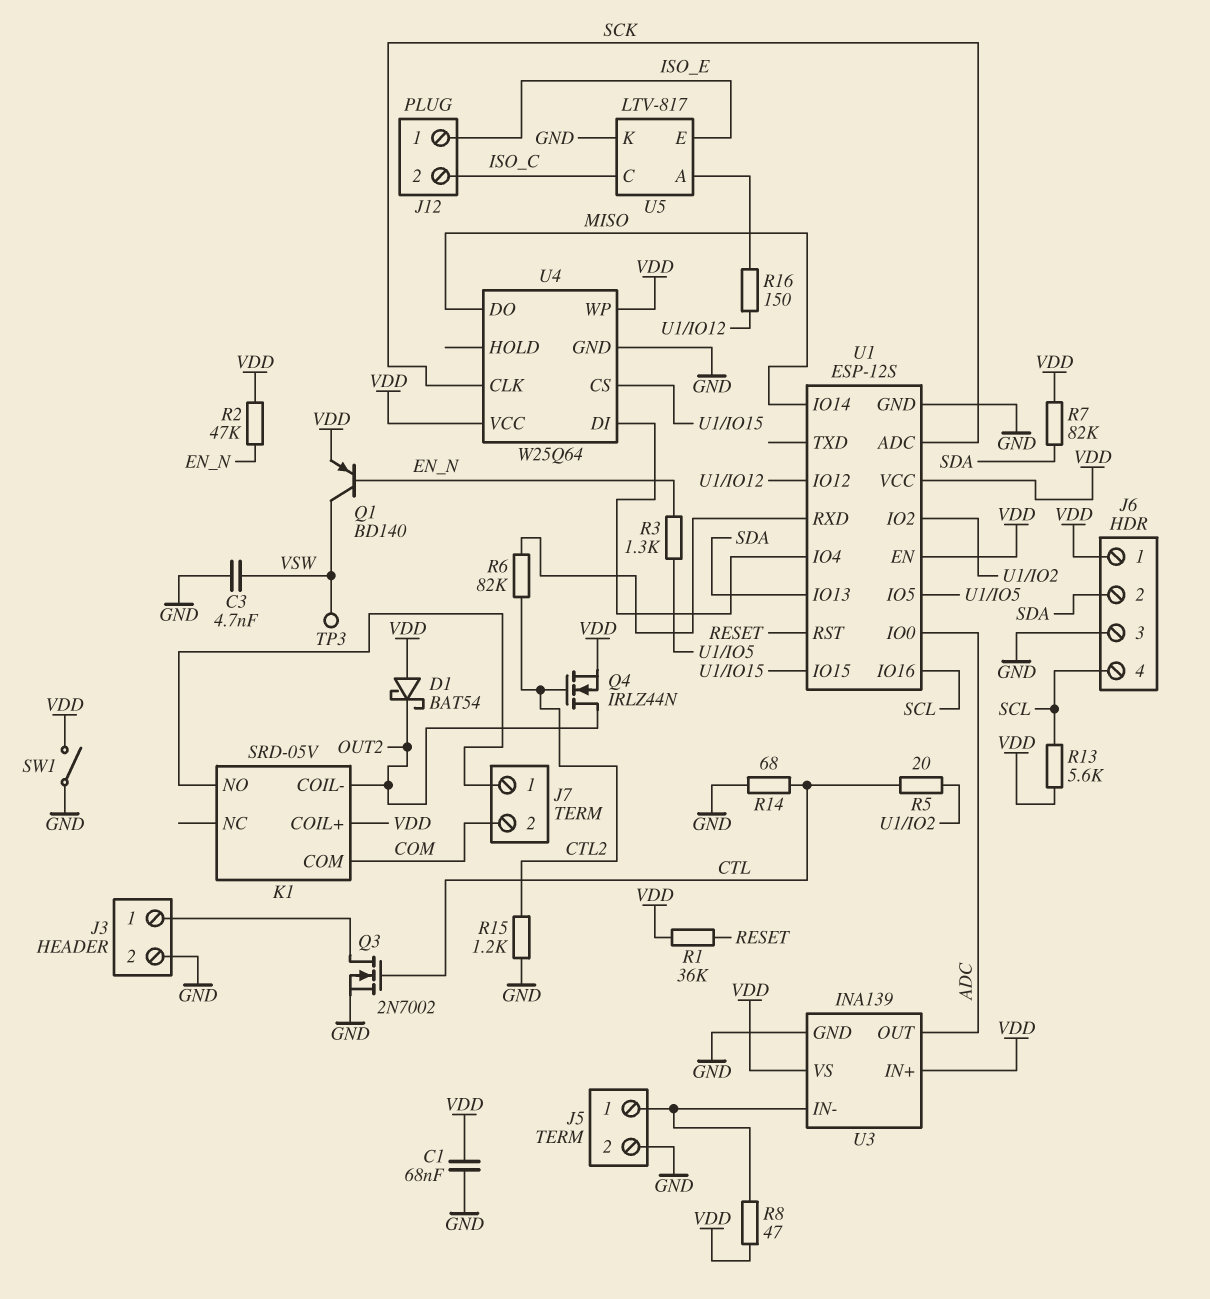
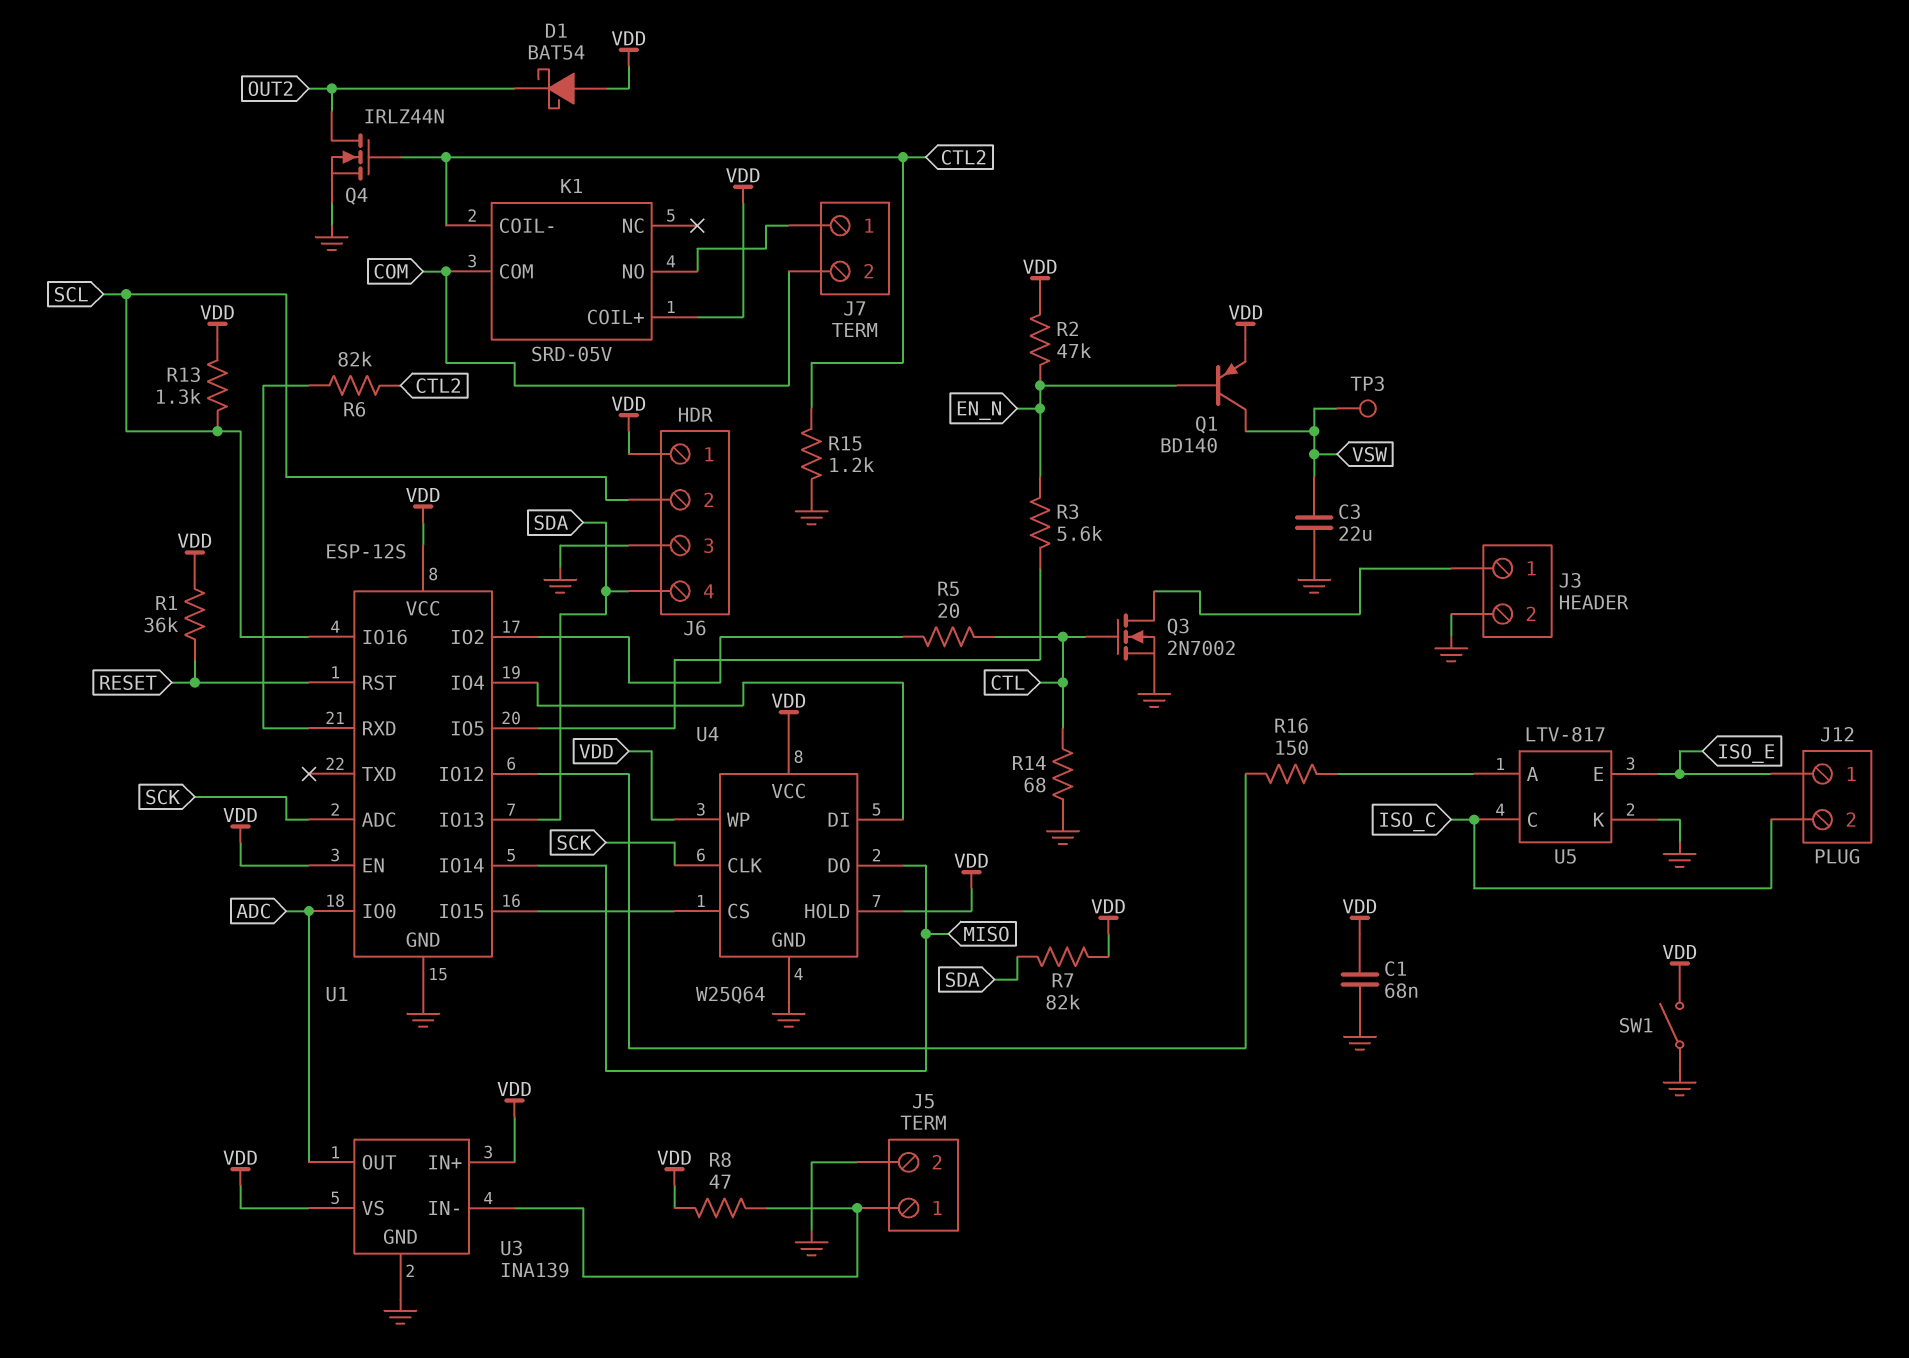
C3: 4.7nF (GND, VSW) -> 22uF (GND, VSW)
J6 pin 2: SDA -> SCL
J6 pin 4: SCL -> SDA
K1 pin COIL-: OUT2 -> CTL2
Q4: NMOS IRLZ44N (G CTL2, D OUT2, S VDD) -> NMOS IRLZ44N (G CTL2, D OUT2, S GND)
R3: 1.3k (EN_N, U1/IO5) -> 5.6k (EN_N, U1/IO5)
R13: 5.6k (SCL, VDD) -> 1.3k (SCL, VDD)
U4 pin HOLD: none -> VDD

